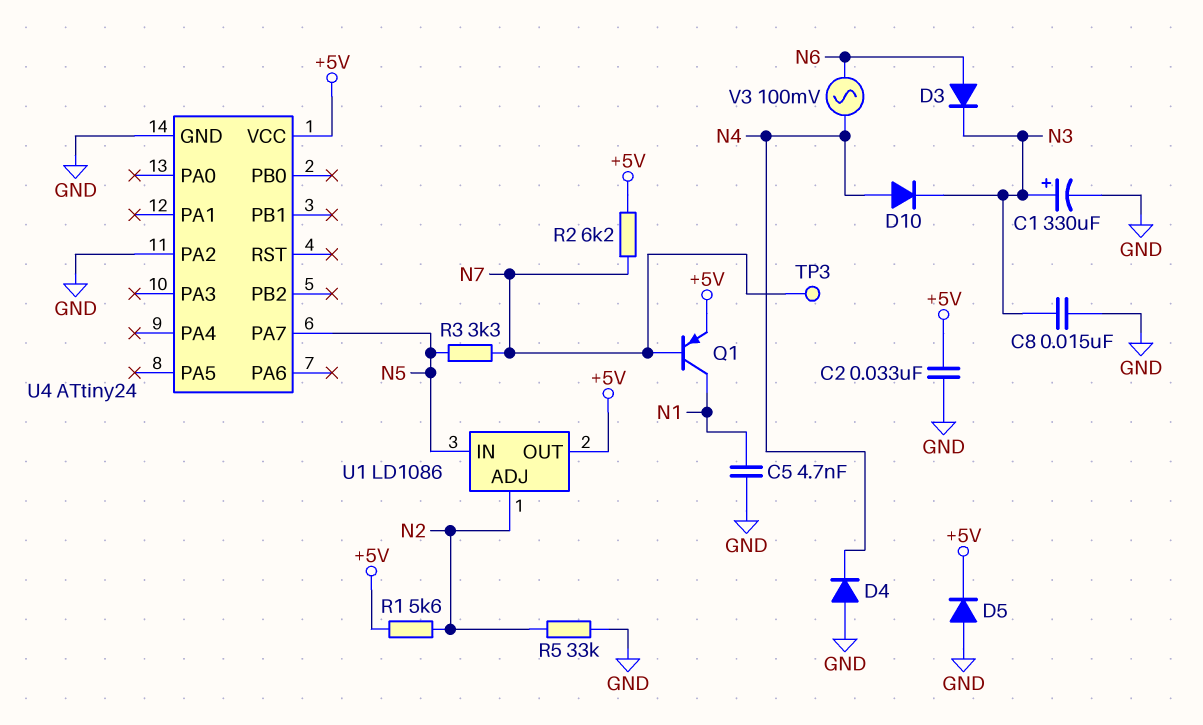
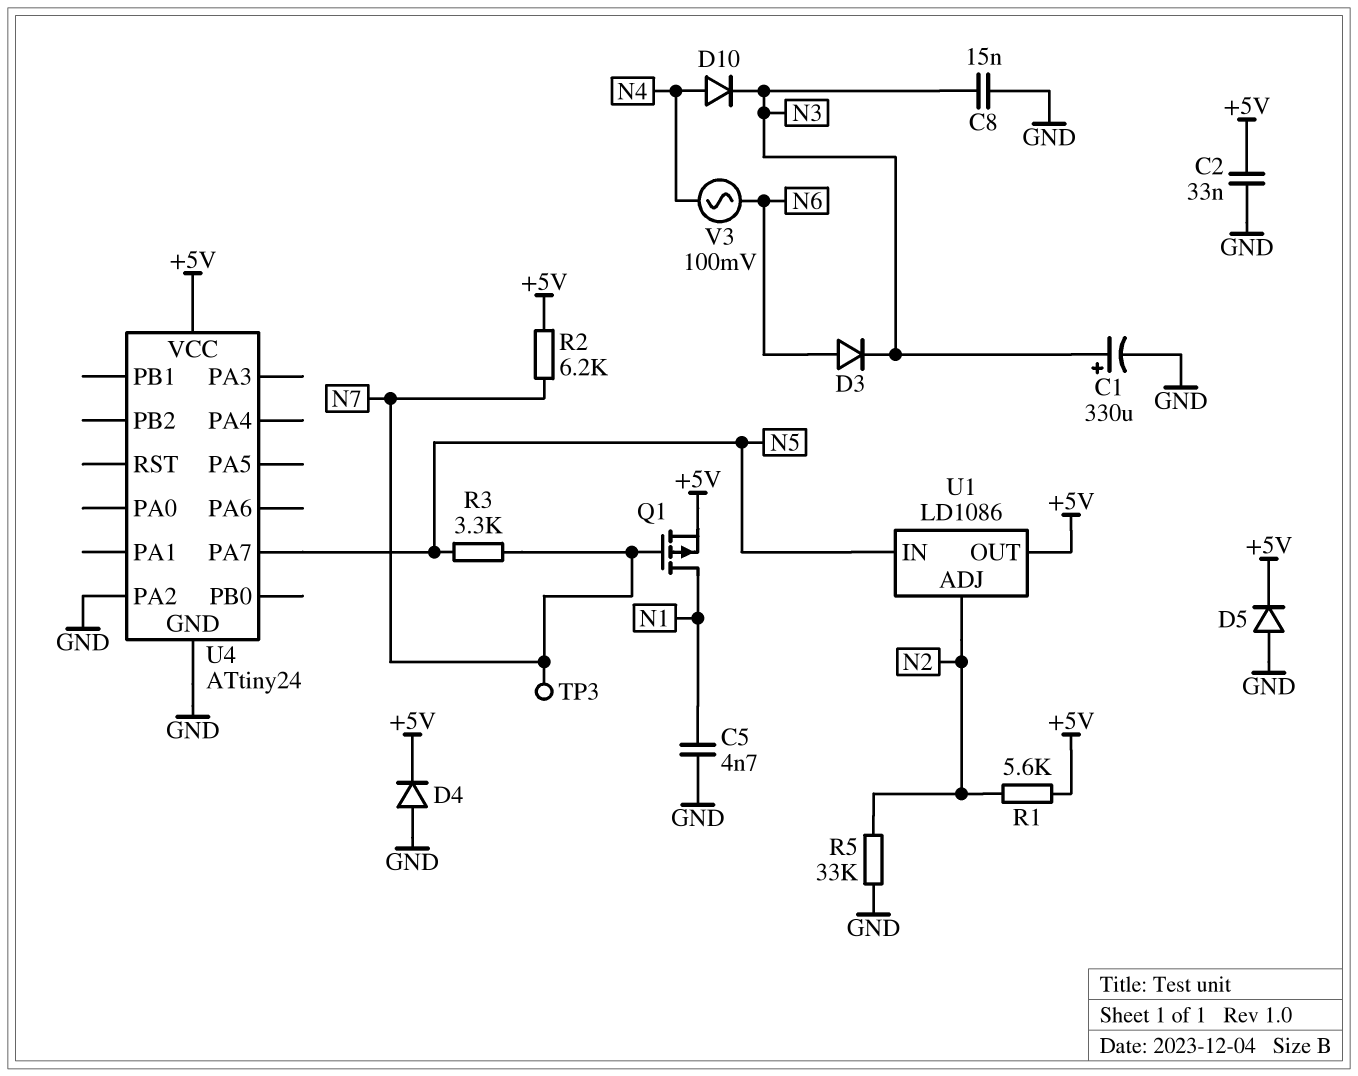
D4: diode (A GND, K N4) -> diode (A GND, K +5V)
Q1: PNP (B N7, C N1, E +5V) -> PMOS (G N7, D N1, S +5V)

